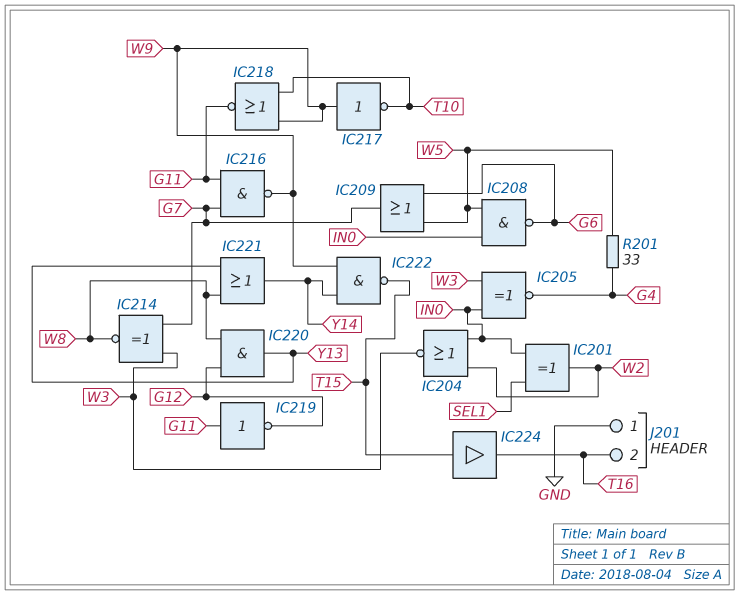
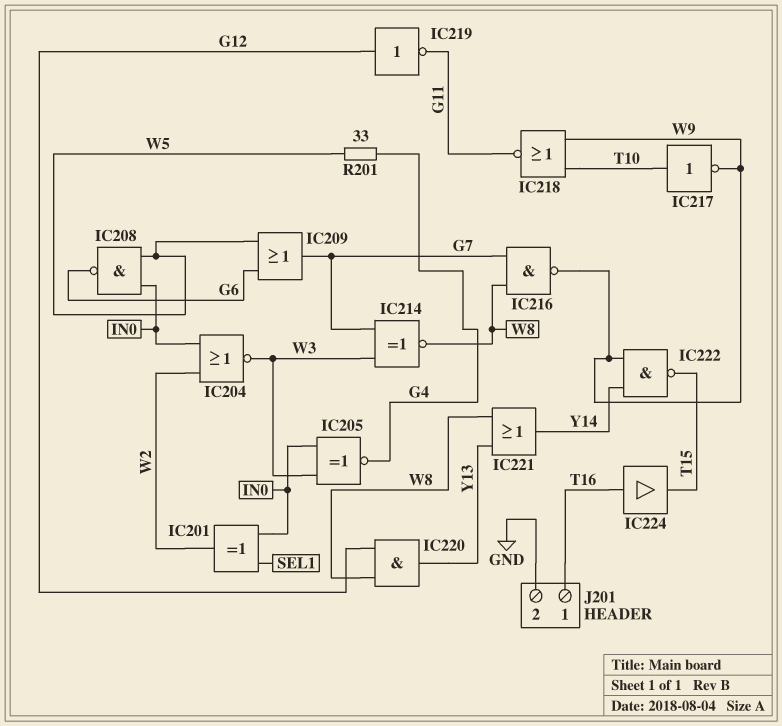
IC216: NAND (in G7, in G11, out W9) -> NAND (in G7, in W8, out W9)
IC217: NOT (in W9, out T10) -> NOT (in T10, out W9)
IC219: NOT (in G11, out G12) -> NOT (in G12, out G11)
IC224: buffer (in T15, out T16) -> buffer (in T16, out T15)
J201 pin 1: GND -> T16
J201 pin 2: T16 -> GND

